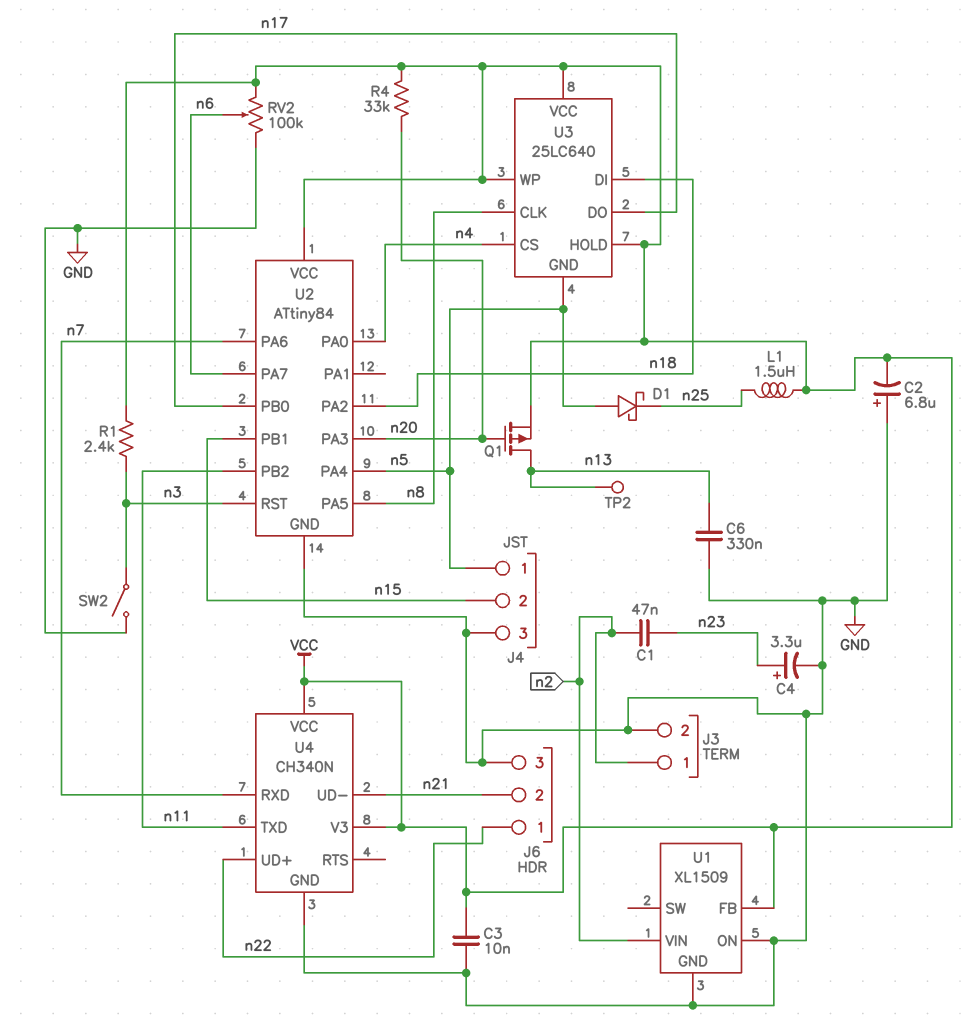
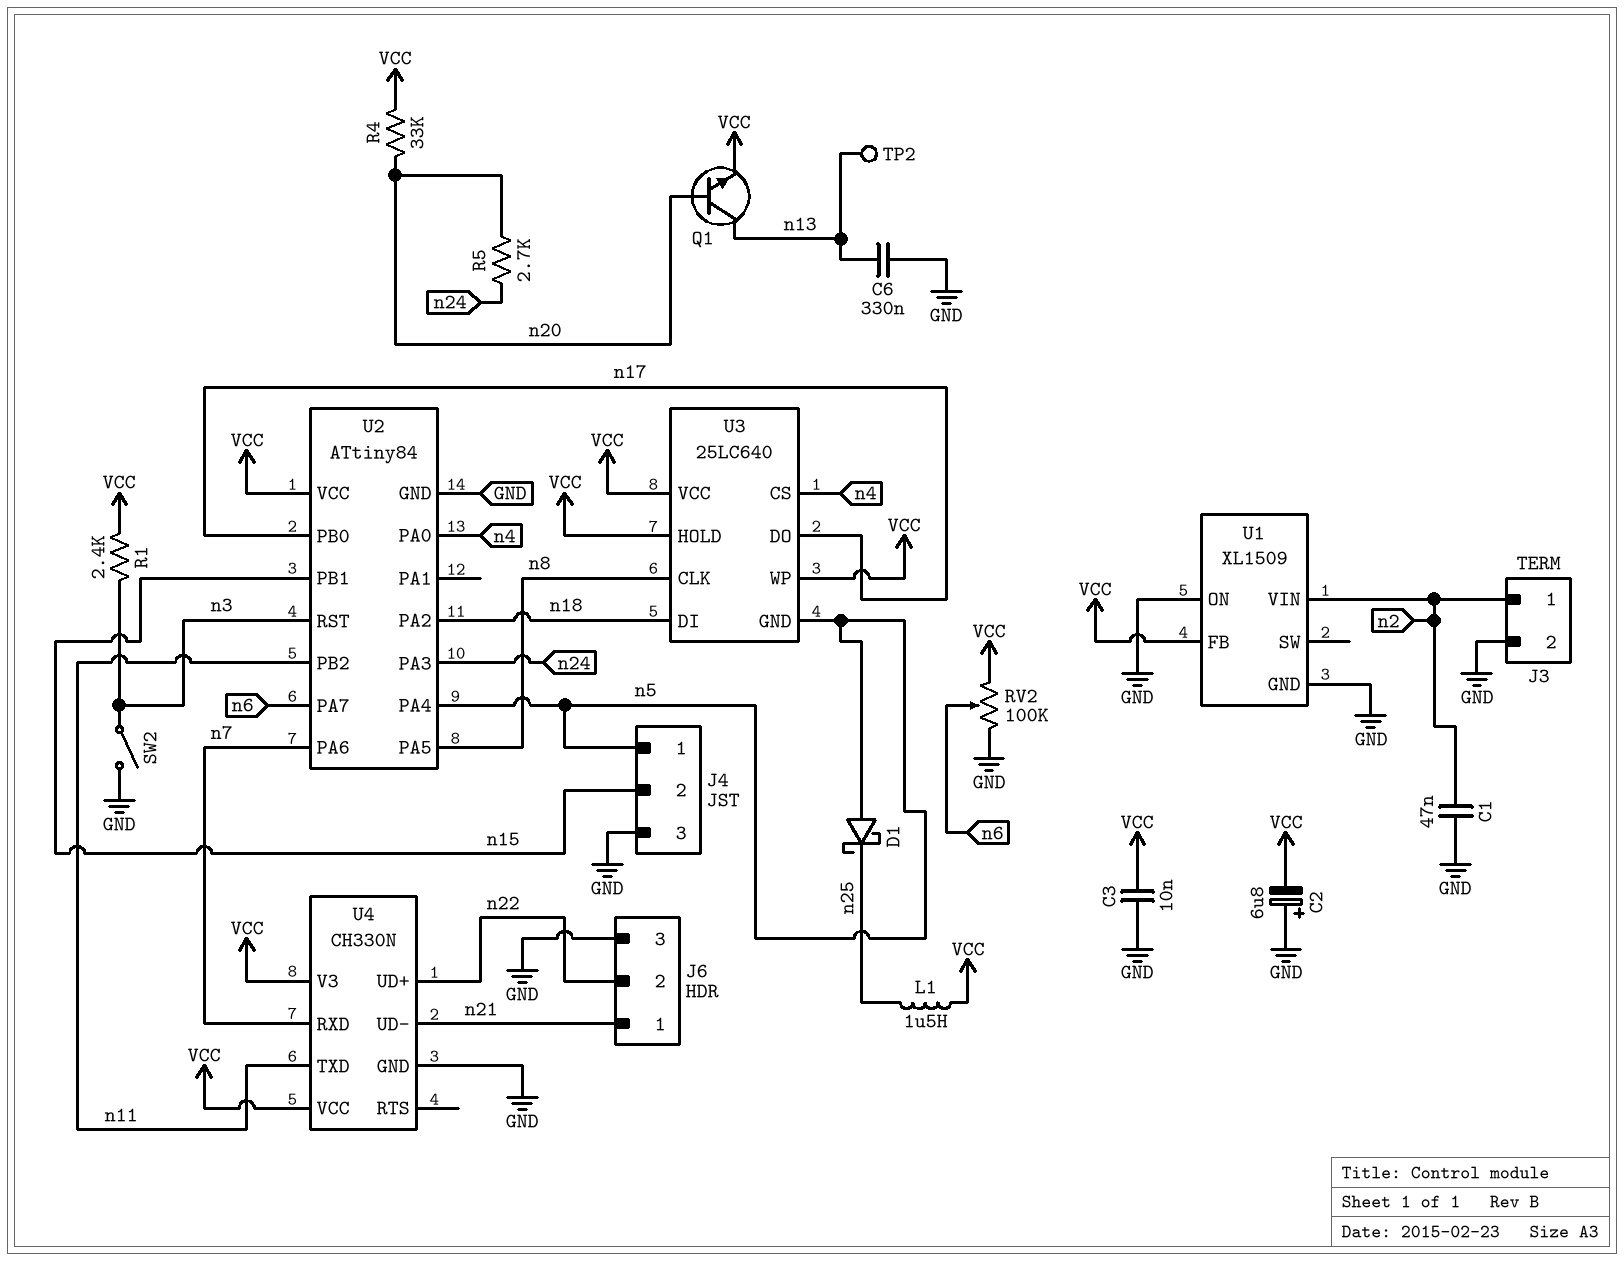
C1: 47nF (n2, n23) -> 47nF (GND, n2)
C4: 3.3uF (plus n23, minus GND) -> none
J6 pin 1: n22 -> n21
J6 pin 2: n21 -> n22
Q1: PMOS (G n20, D n13, S VCC) -> NPN (B n20, C n13, E VCC)
R5: none -> 2.7k (n20, n24)
U2 pin PA3: n20 -> n24
U4: CH340N -> CH330N

